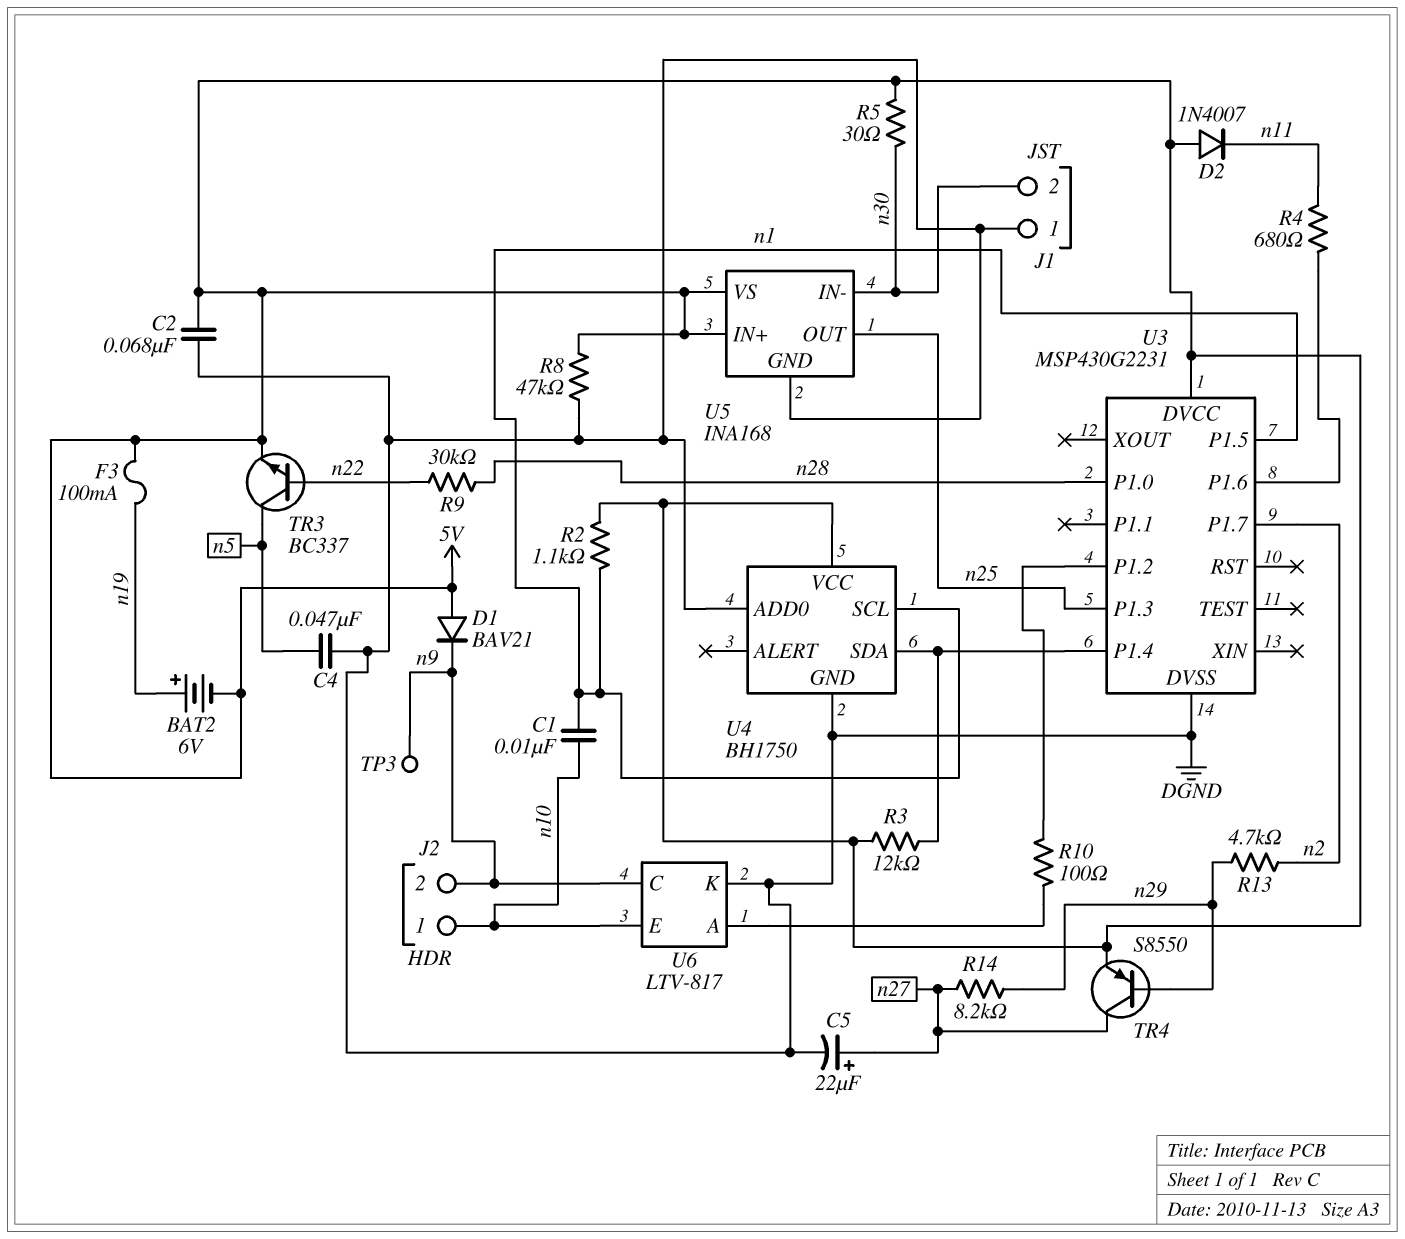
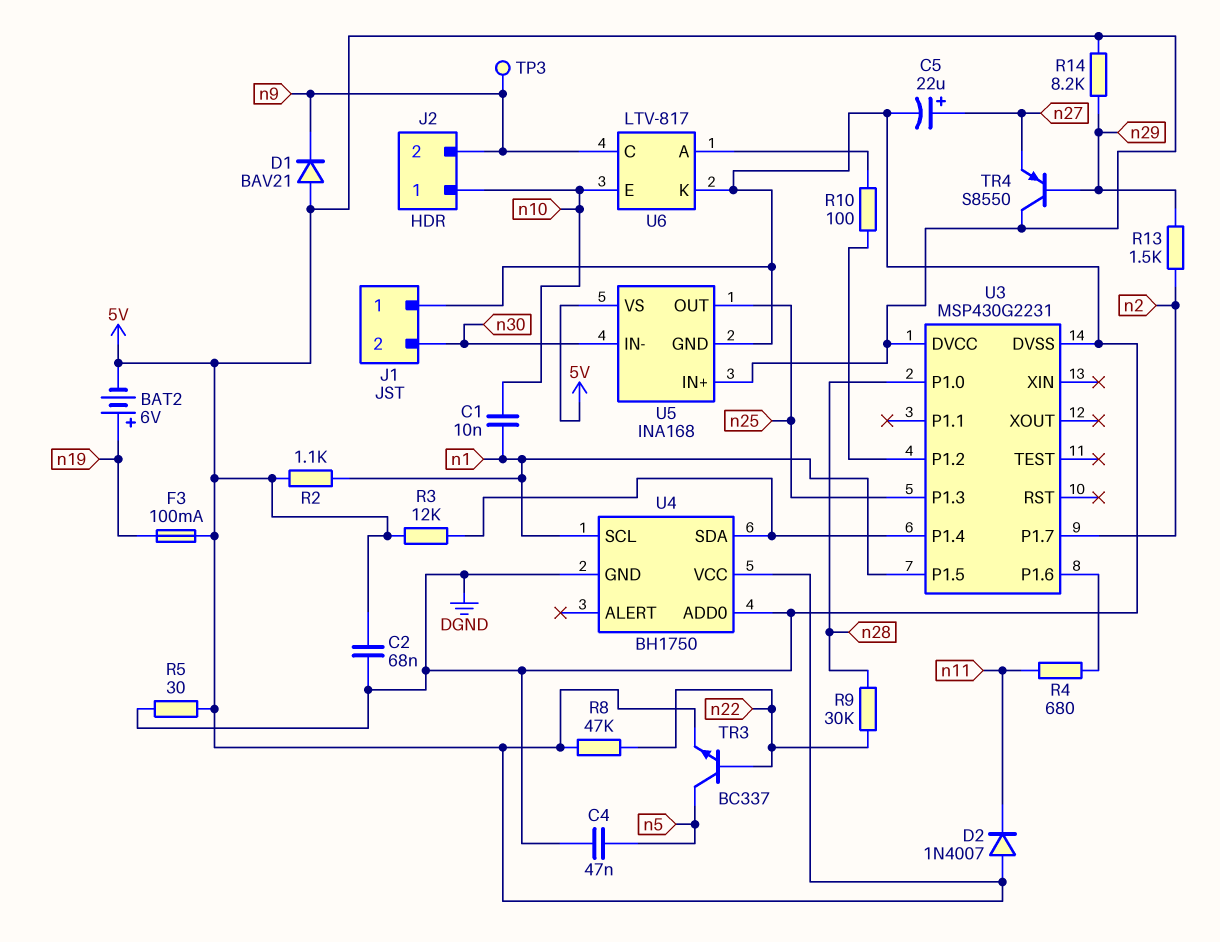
R5: 30 (5V, n30) -> 30 (5V, DGND)
R8: 47k (5V, DGND) -> 47k (5V, n22)
R13: 4.7k (n2, n29) -> 1.5k (n2, n29)
R14: 8.2k (n27, n29) -> 8.2k (5V, n29)
TR4: PNP S8550 (B n29, C n27, E 5V) -> PNP S8550 (B n29, C 5V, E n27)

